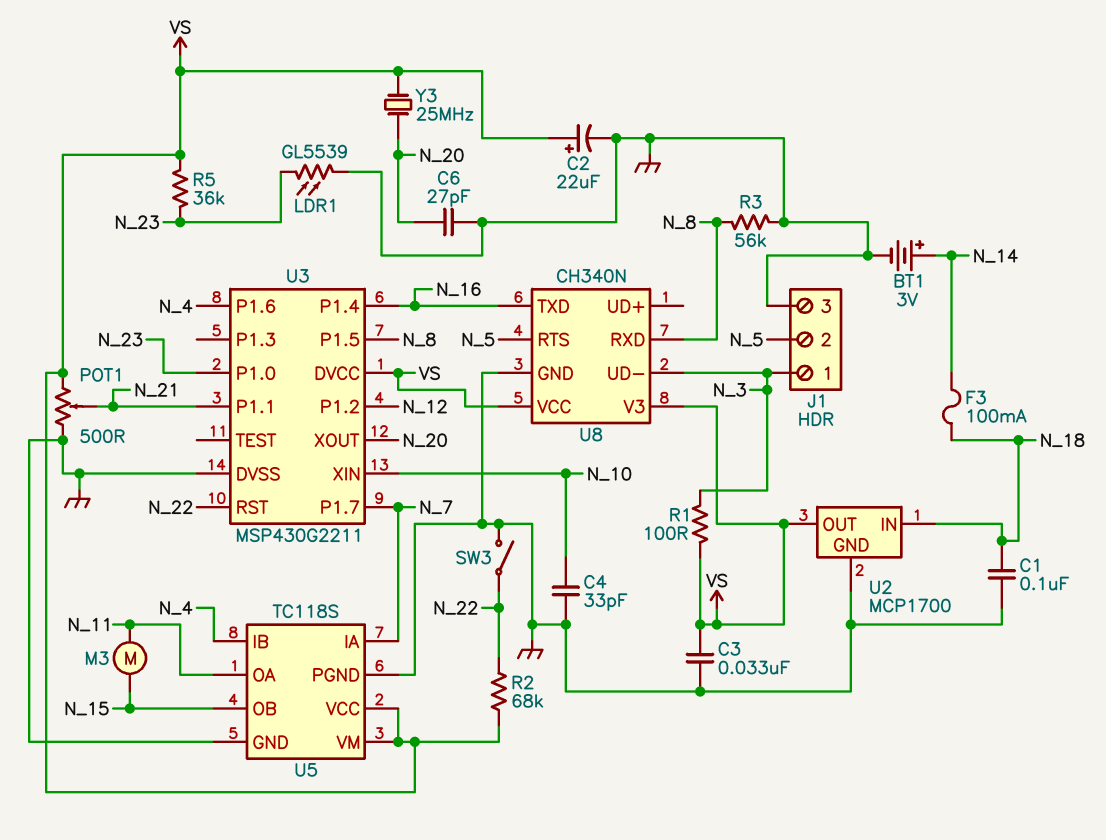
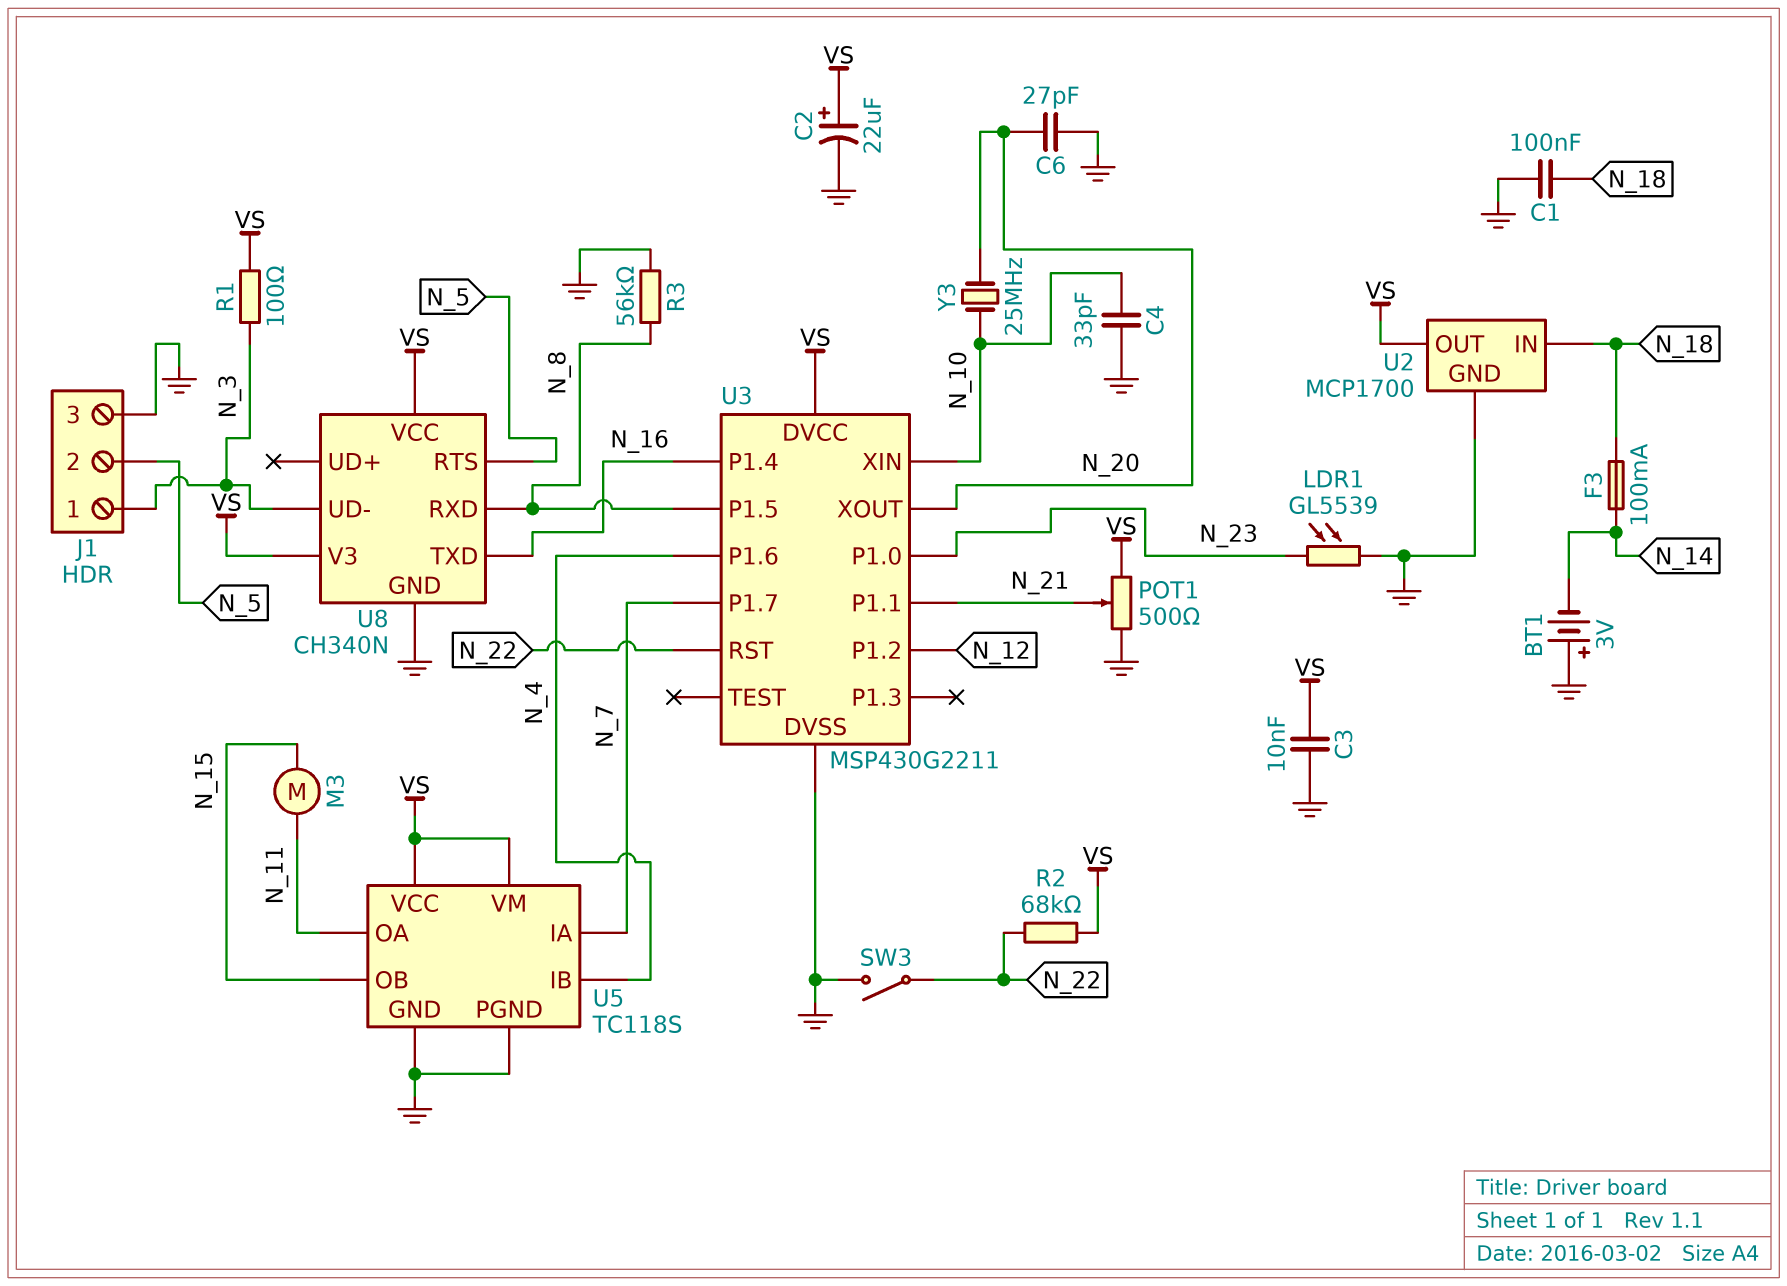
BT1: 3V (plus N_14, minus GND) -> 3V (plus GND, minus N_14)
C3: 33nF (GND, VS) -> 10nF (GND, VS)
R5: 36k (N_23, VS) -> none
Y3: 25MHz (N_20, VS) -> 25MHz (N_10, N_20)

